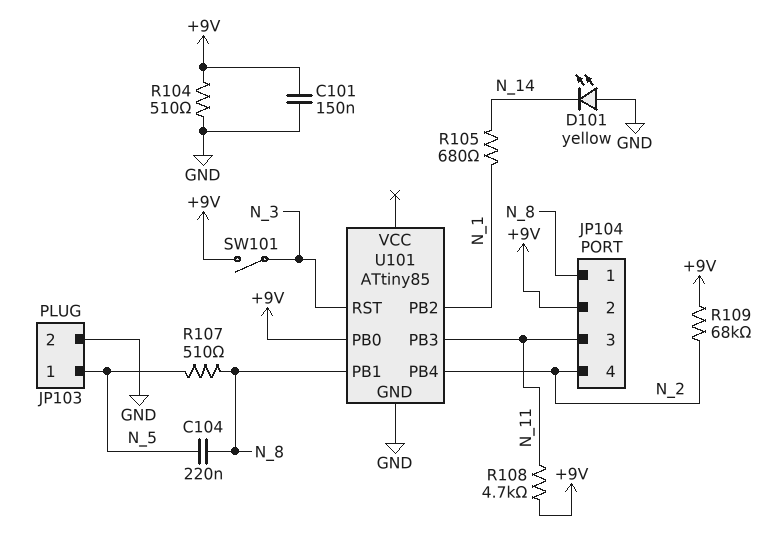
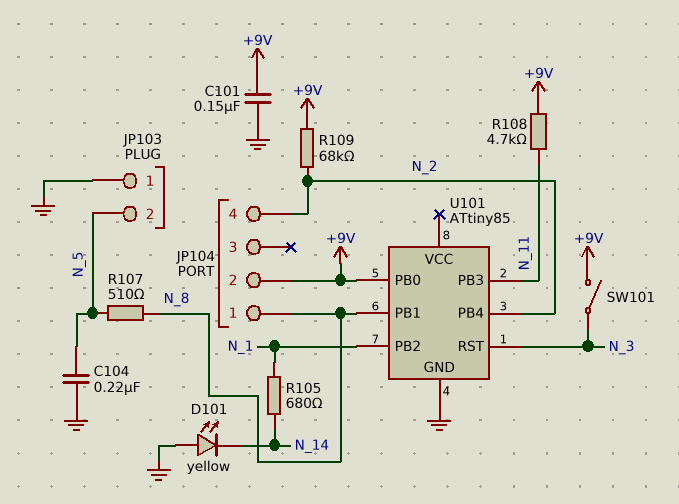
C104: 220nF (N_5, N_8) -> 220nF (GND, N_5)
JP103 pin 1: N_5 -> GND
JP103 pin 2: GND -> N_5
JP104 pin 3: N_11 -> none
R104: 510 (+9V, GND) -> none

